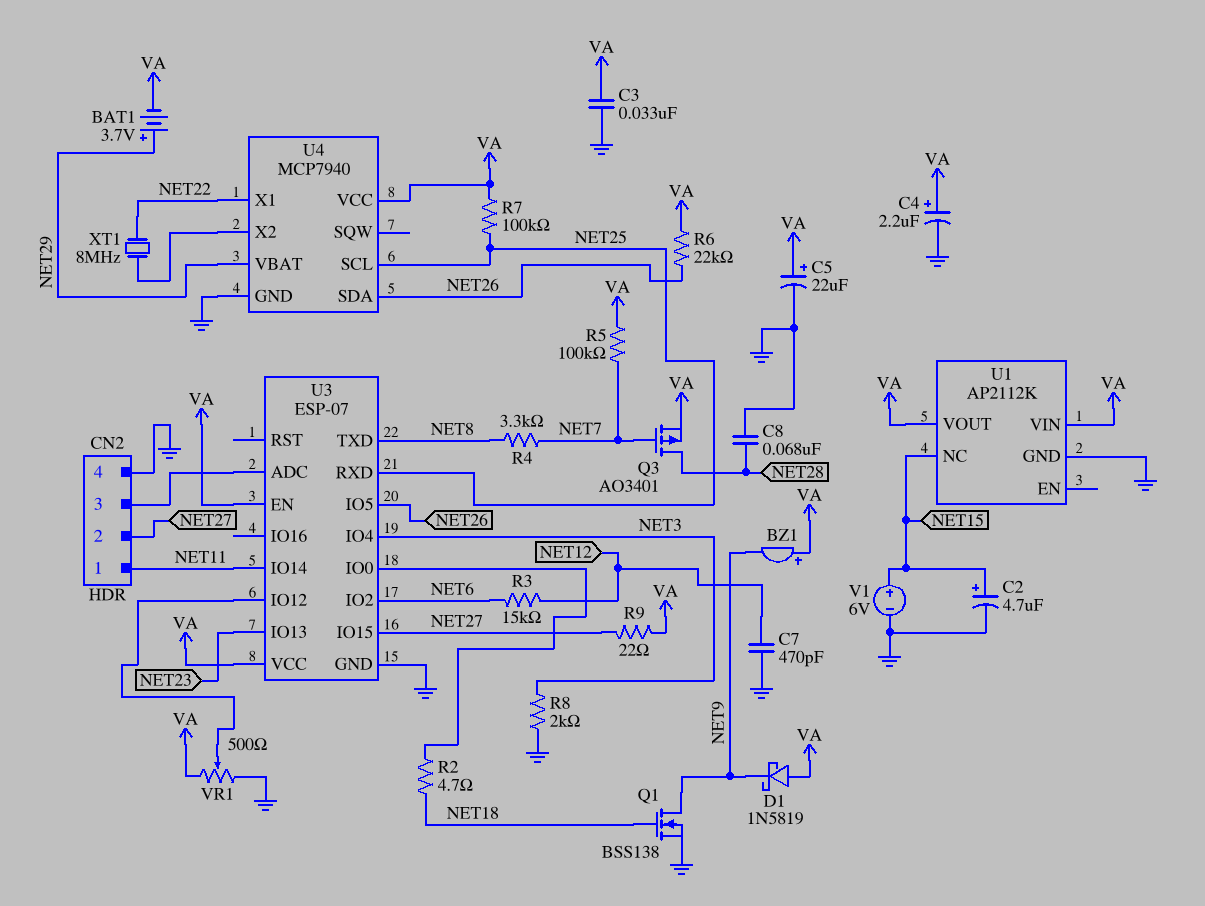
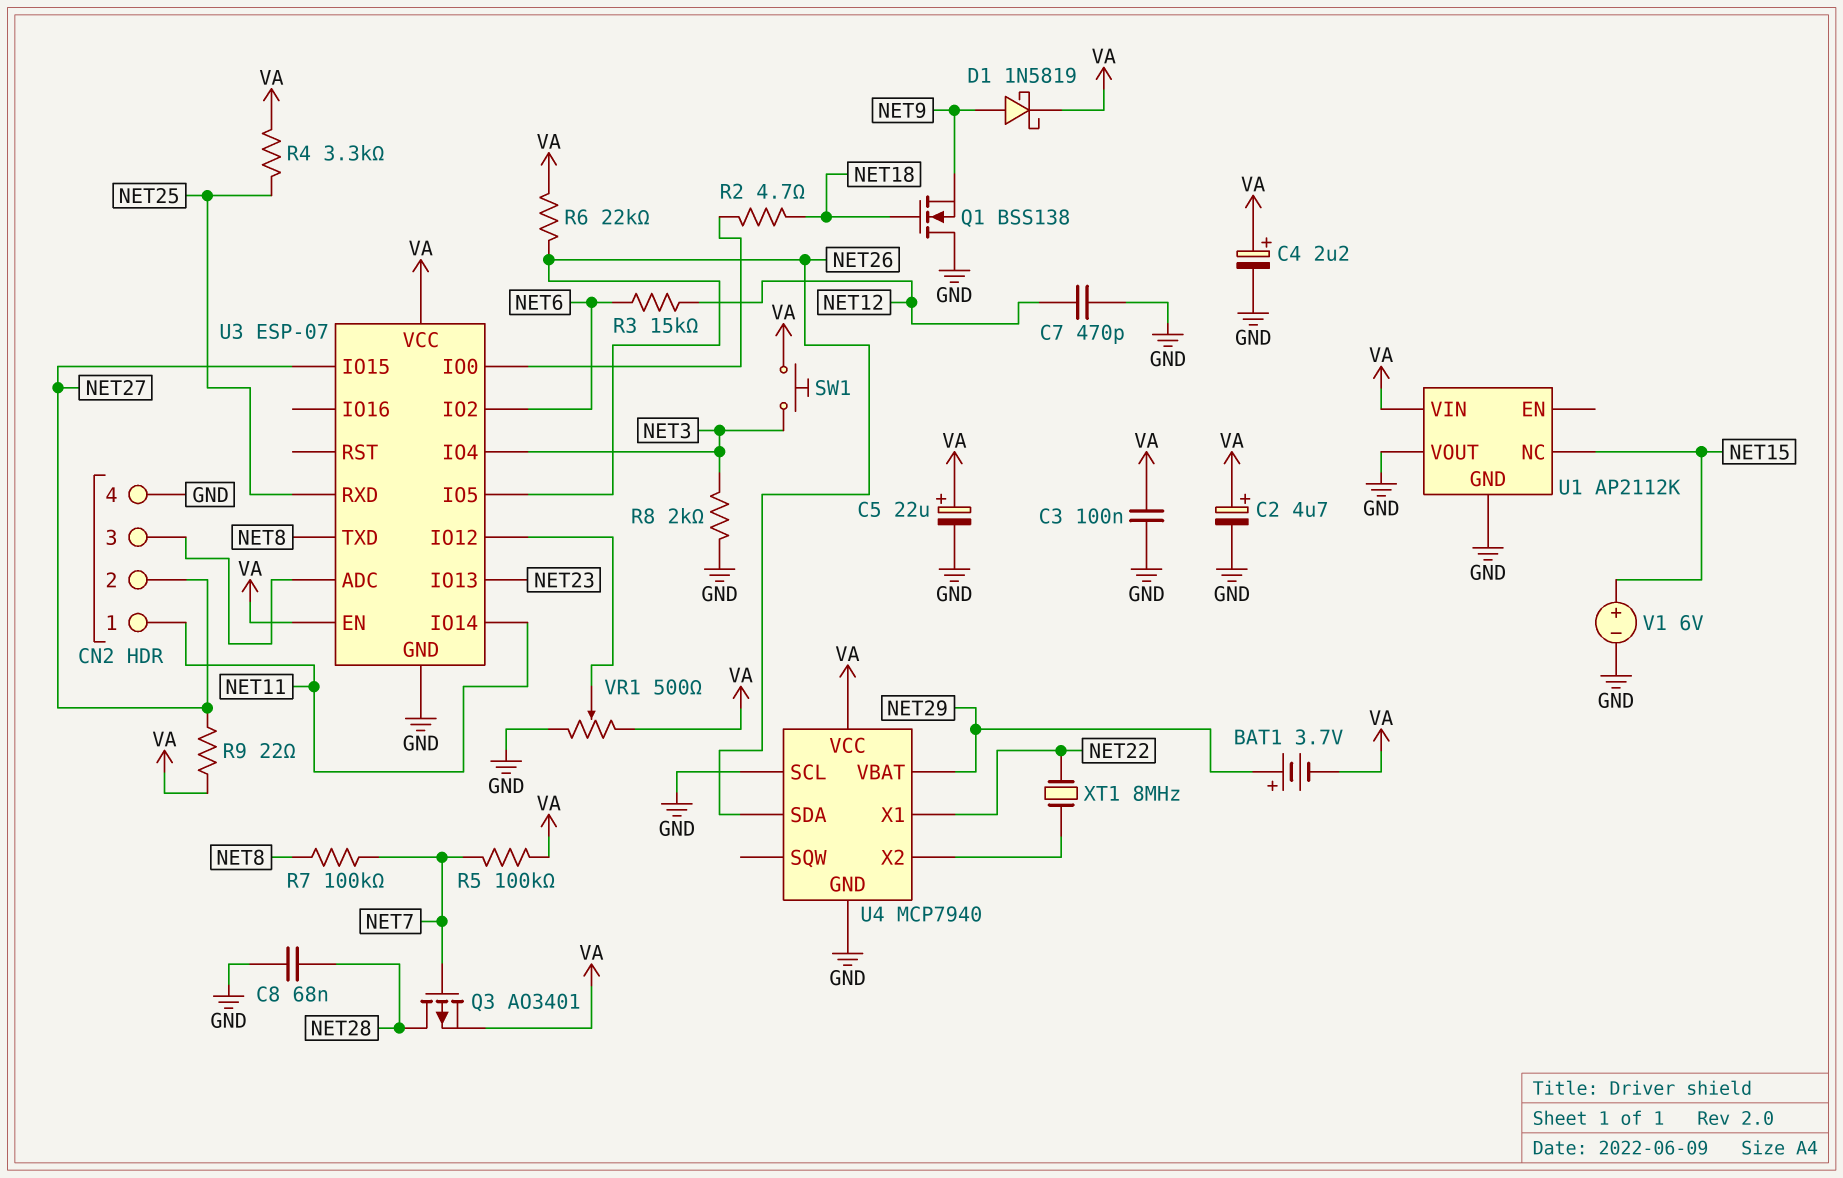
BZ1: buzzer (plus VA, minus NET9) -> none
C2: 4.7uF (plus NET15, minus GND) -> 4.7uF (plus VA, minus GND)
C3: 33nF (GND, VA) -> 100nF (GND, VA)
D1: schottky 1N5819 (A VA, K NET9) -> schottky 1N5819 (A NET9, K VA)
Q1: NMOS BSS138 (G NET18, D NET9, S GND) -> NMOS BSS138 (G NET18, D GND, S NET9)
R4: 3.3k (NET7, NET8) -> 3.3k (NET25, VA)
R7: 100k (NET25, VA) -> 100k (NET7, NET8)
SW1: none -> button (NET3, VA)
U1 pin VOUT: VA -> GND
U4 pin SCL: NET25 -> GND

